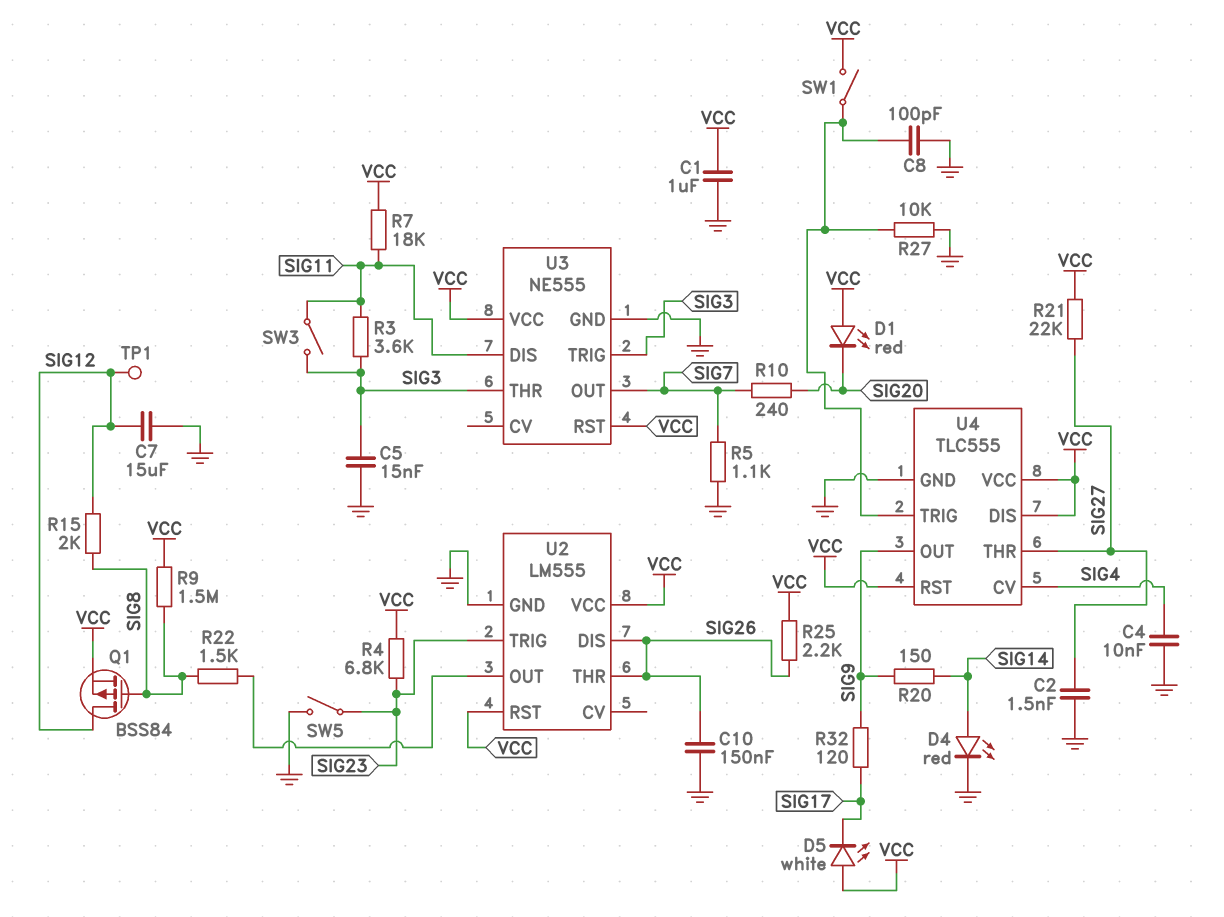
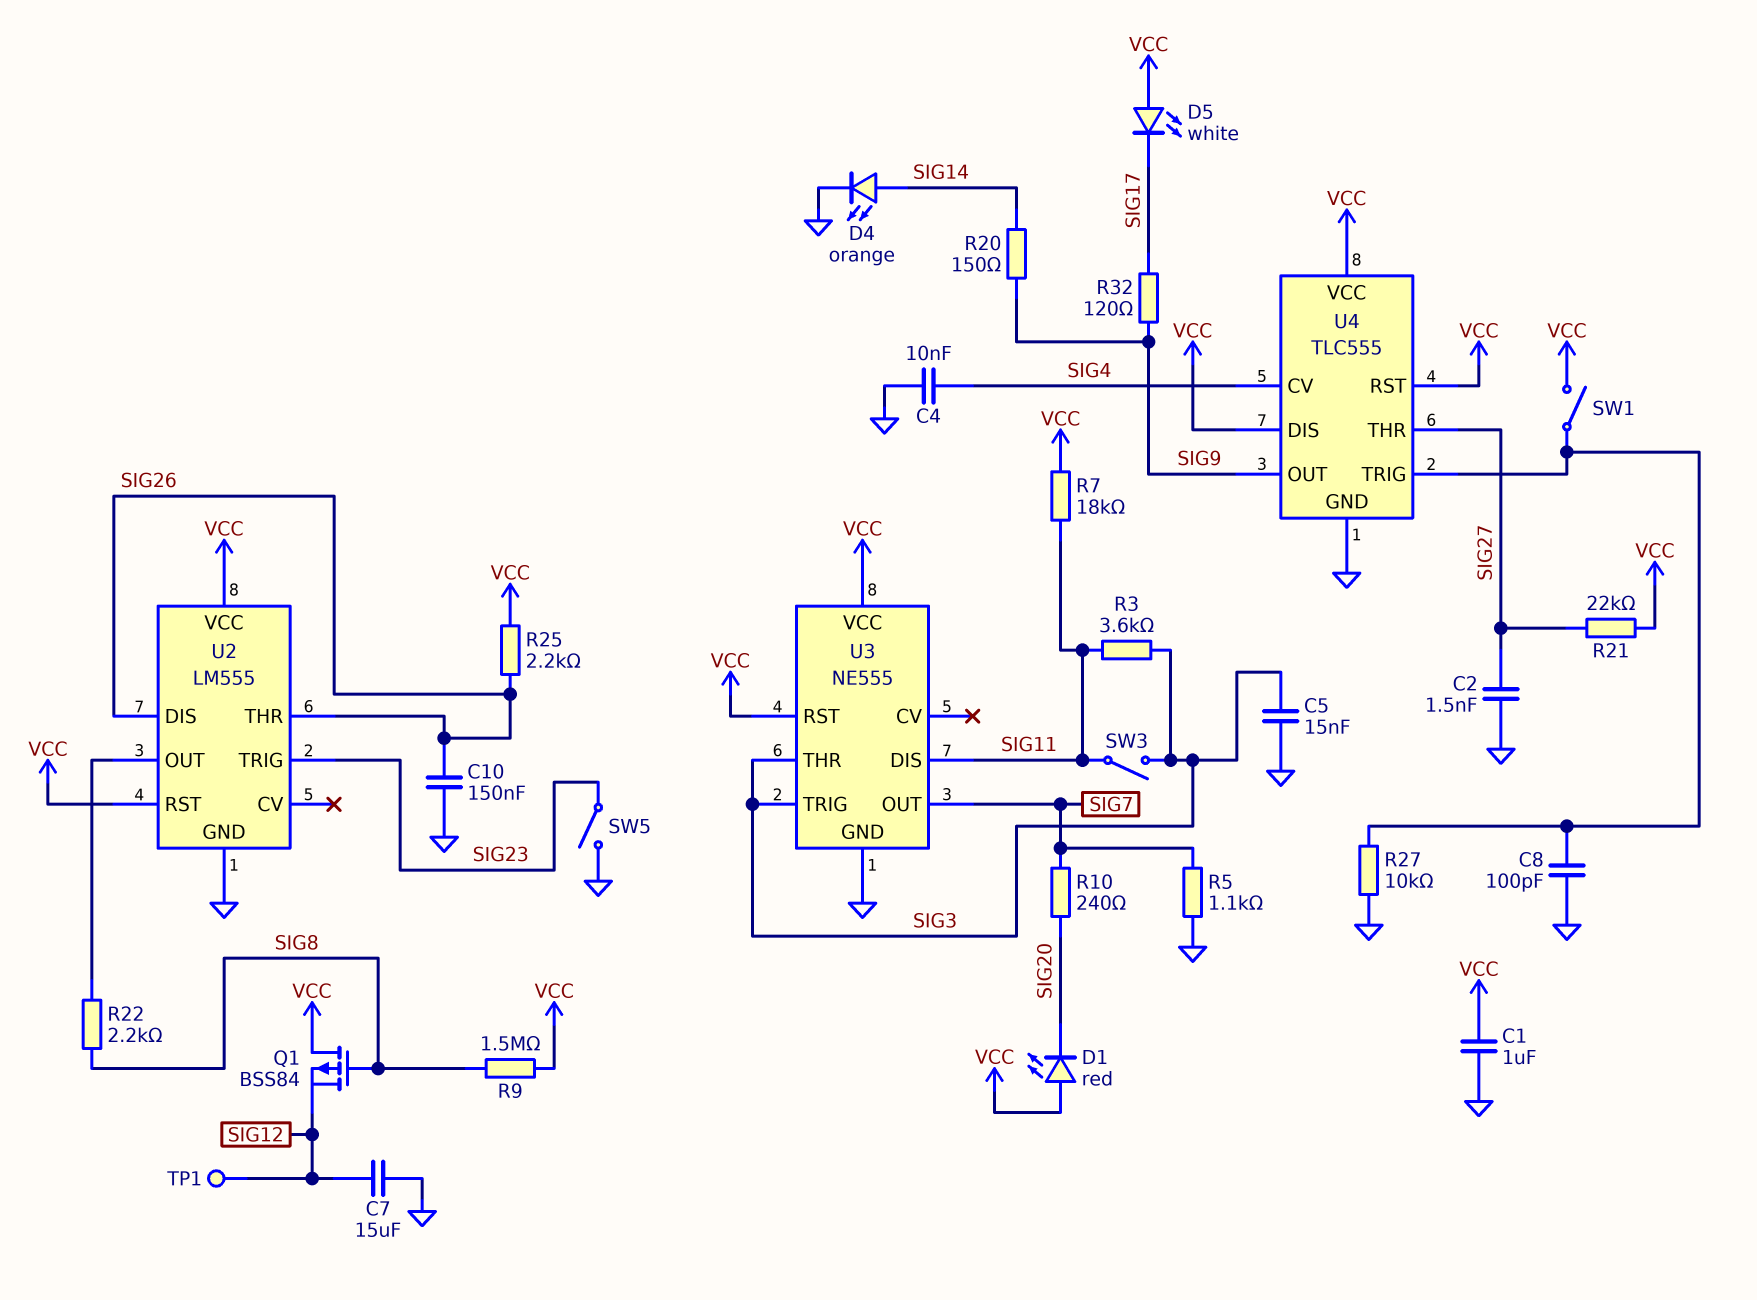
D4: LED red (A SIG14, K GND) -> LED orange (A SIG14, K GND)
Q1: PMOS BSS84 (G SIG8, D SIG12, S VCC) -> PMOS BSS84 (G SIG8, D VCC, S SIG12)
R4: 6.8k (SIG23, VCC) -> none
R15: 2k (SIG8, SIG12) -> none
R22: 1.5k (SIG8, U2/OUT) -> 2.2k (SIG8, U2/OUT)

